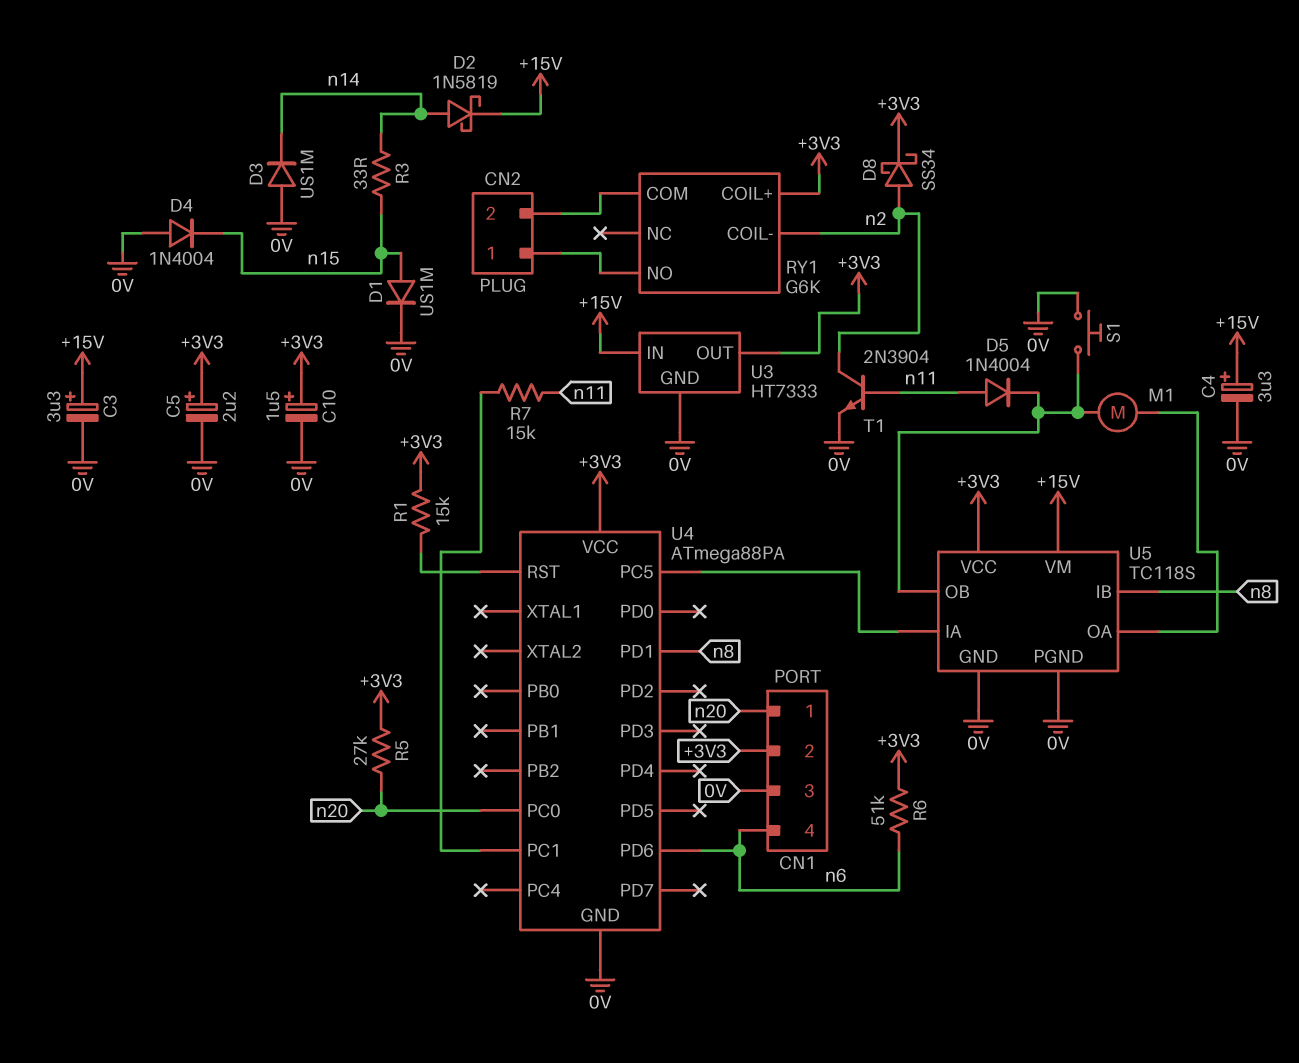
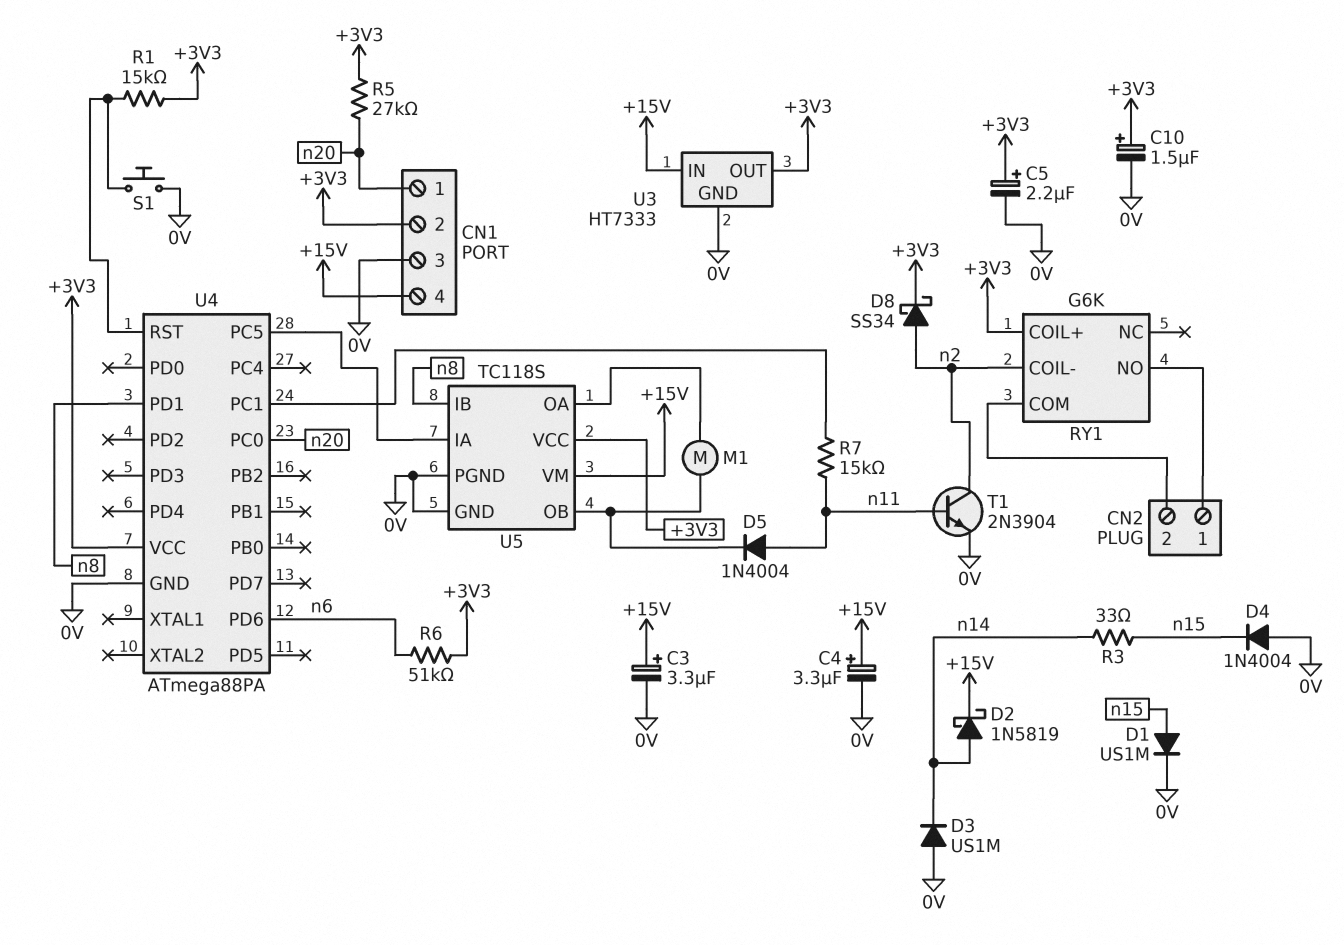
CN1 pin 4: n6 -> +15V
S1: button (0V, U5/OB) -> button (0V, U4/RST)

